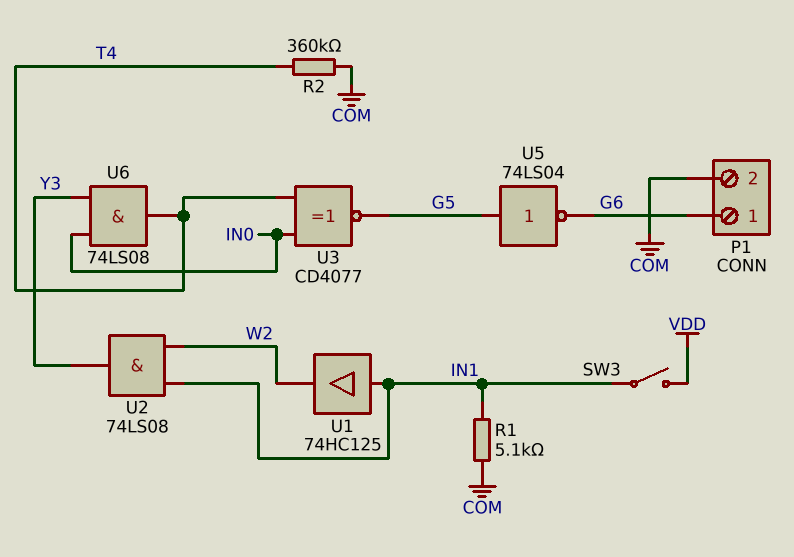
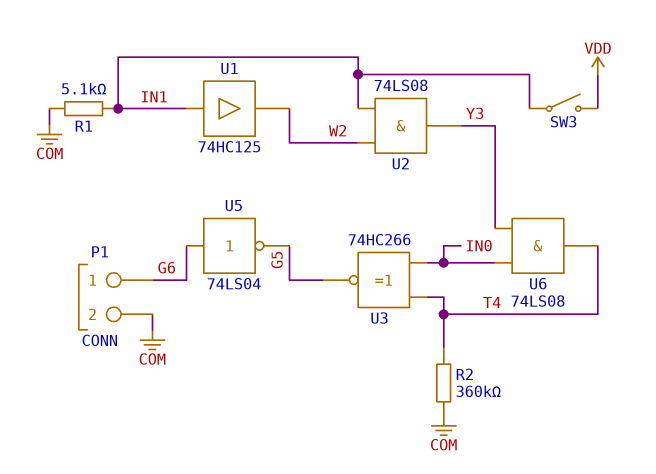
U3: XNOR CD4077 (in IN0, in T4, out G5) -> XNOR 74HC266 (in IN0, in T4, out G5)
U5: NOT 74LS04 (in G5, out G6) -> NOT 74LS04 (in G6, out G5)

